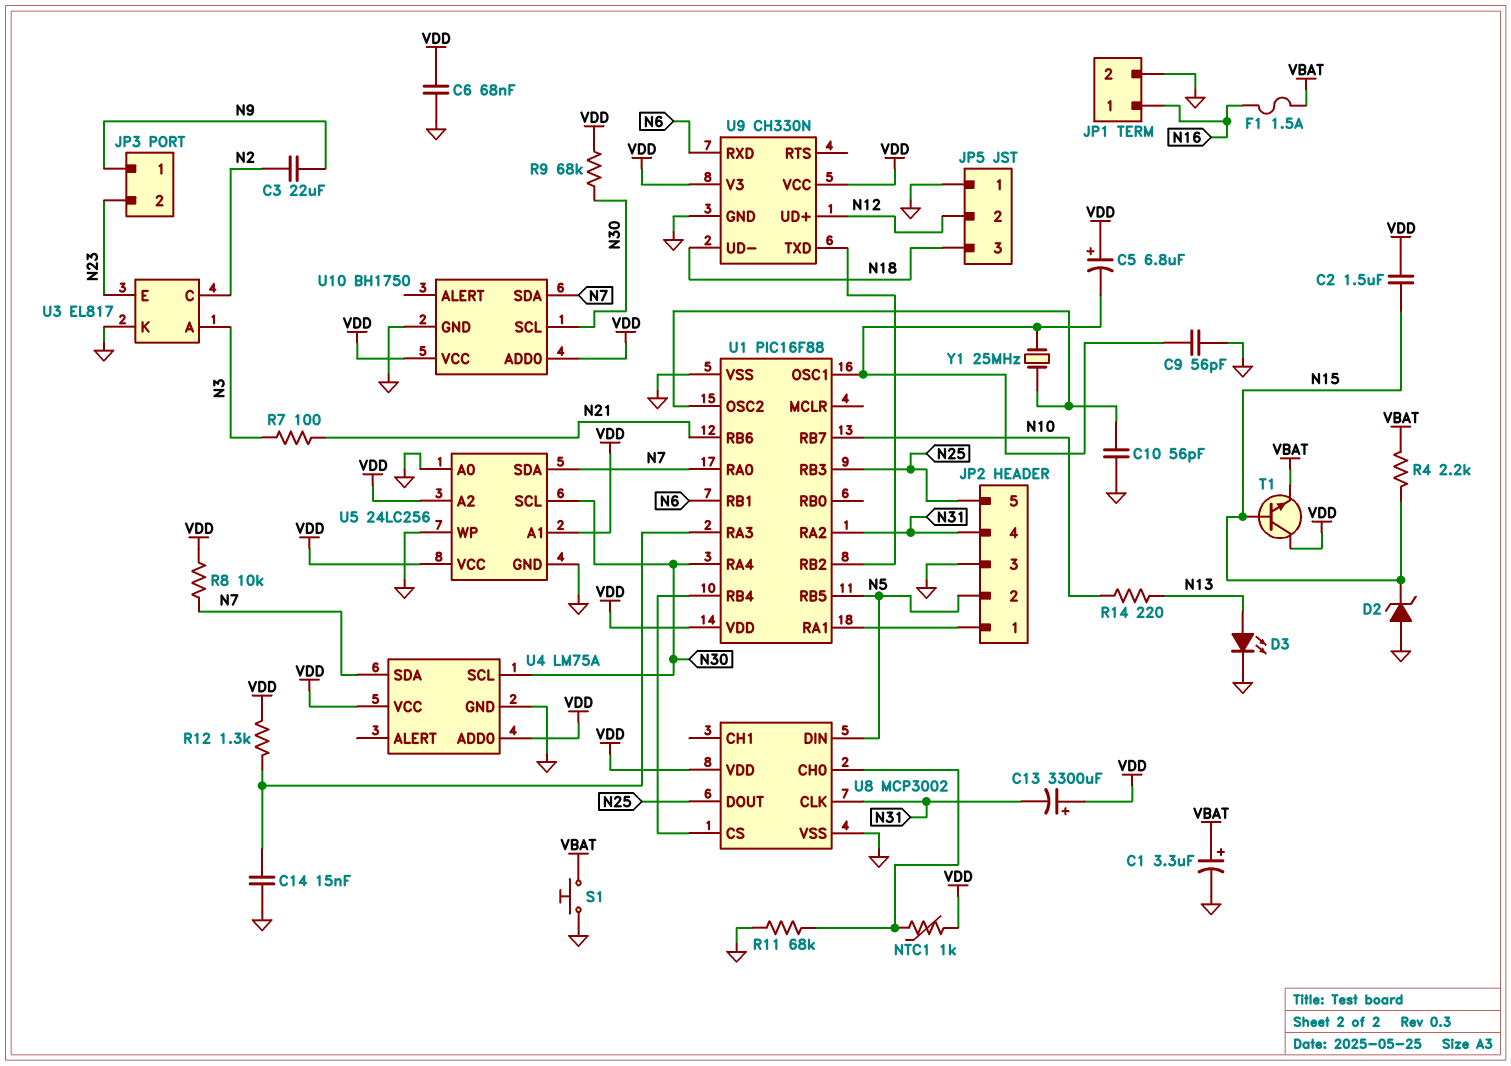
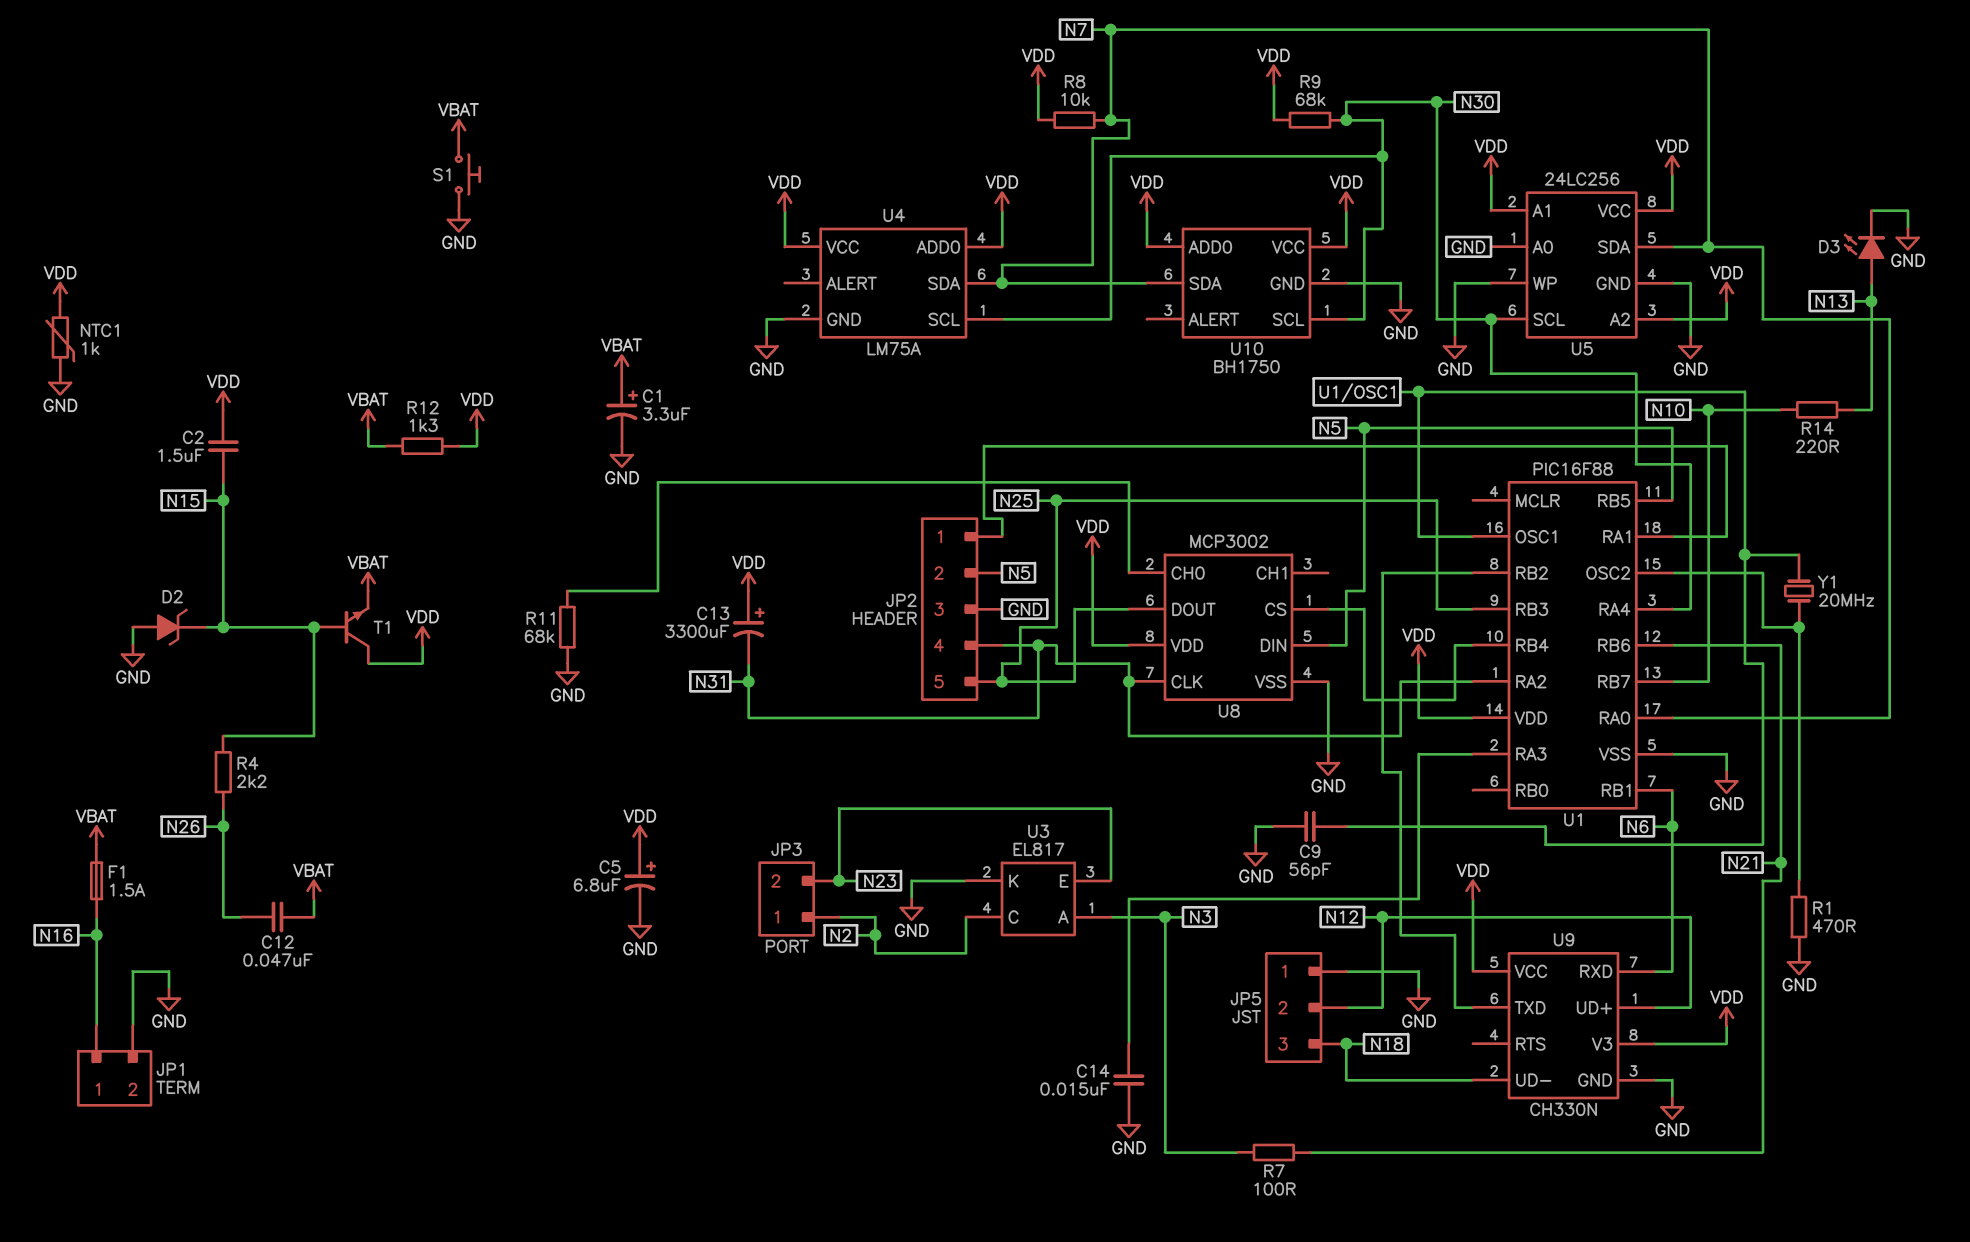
C3: 22uF (N2, N9) -> none
C5: 6.8uF (plus VDD, minus U1/OSC1) -> 6.8uF (plus VDD, minus GND)
C6: 68nF (GND, VDD) -> none
C10: 56pF (GND, U1/OSC2) -> none
C12: none -> 47nF (N26, VBAT)
JP3 pin 1: N9 -> N2
NTC1: 1k (U8/CH0, VDD) -> 1k (GND, VDD)
R1: none -> 470 (GND, U1/OSC2)
R4: 2.2k (N15, VBAT) -> 2.2k (N15, N26)
R12: 1.3k (U1/RA3, VDD) -> 1.3k (VBAT, VDD)
Y1: 25MHz (U1/OSC1, U1/OSC2) -> 20MHz (U1/OSC1, U1/OSC2)

